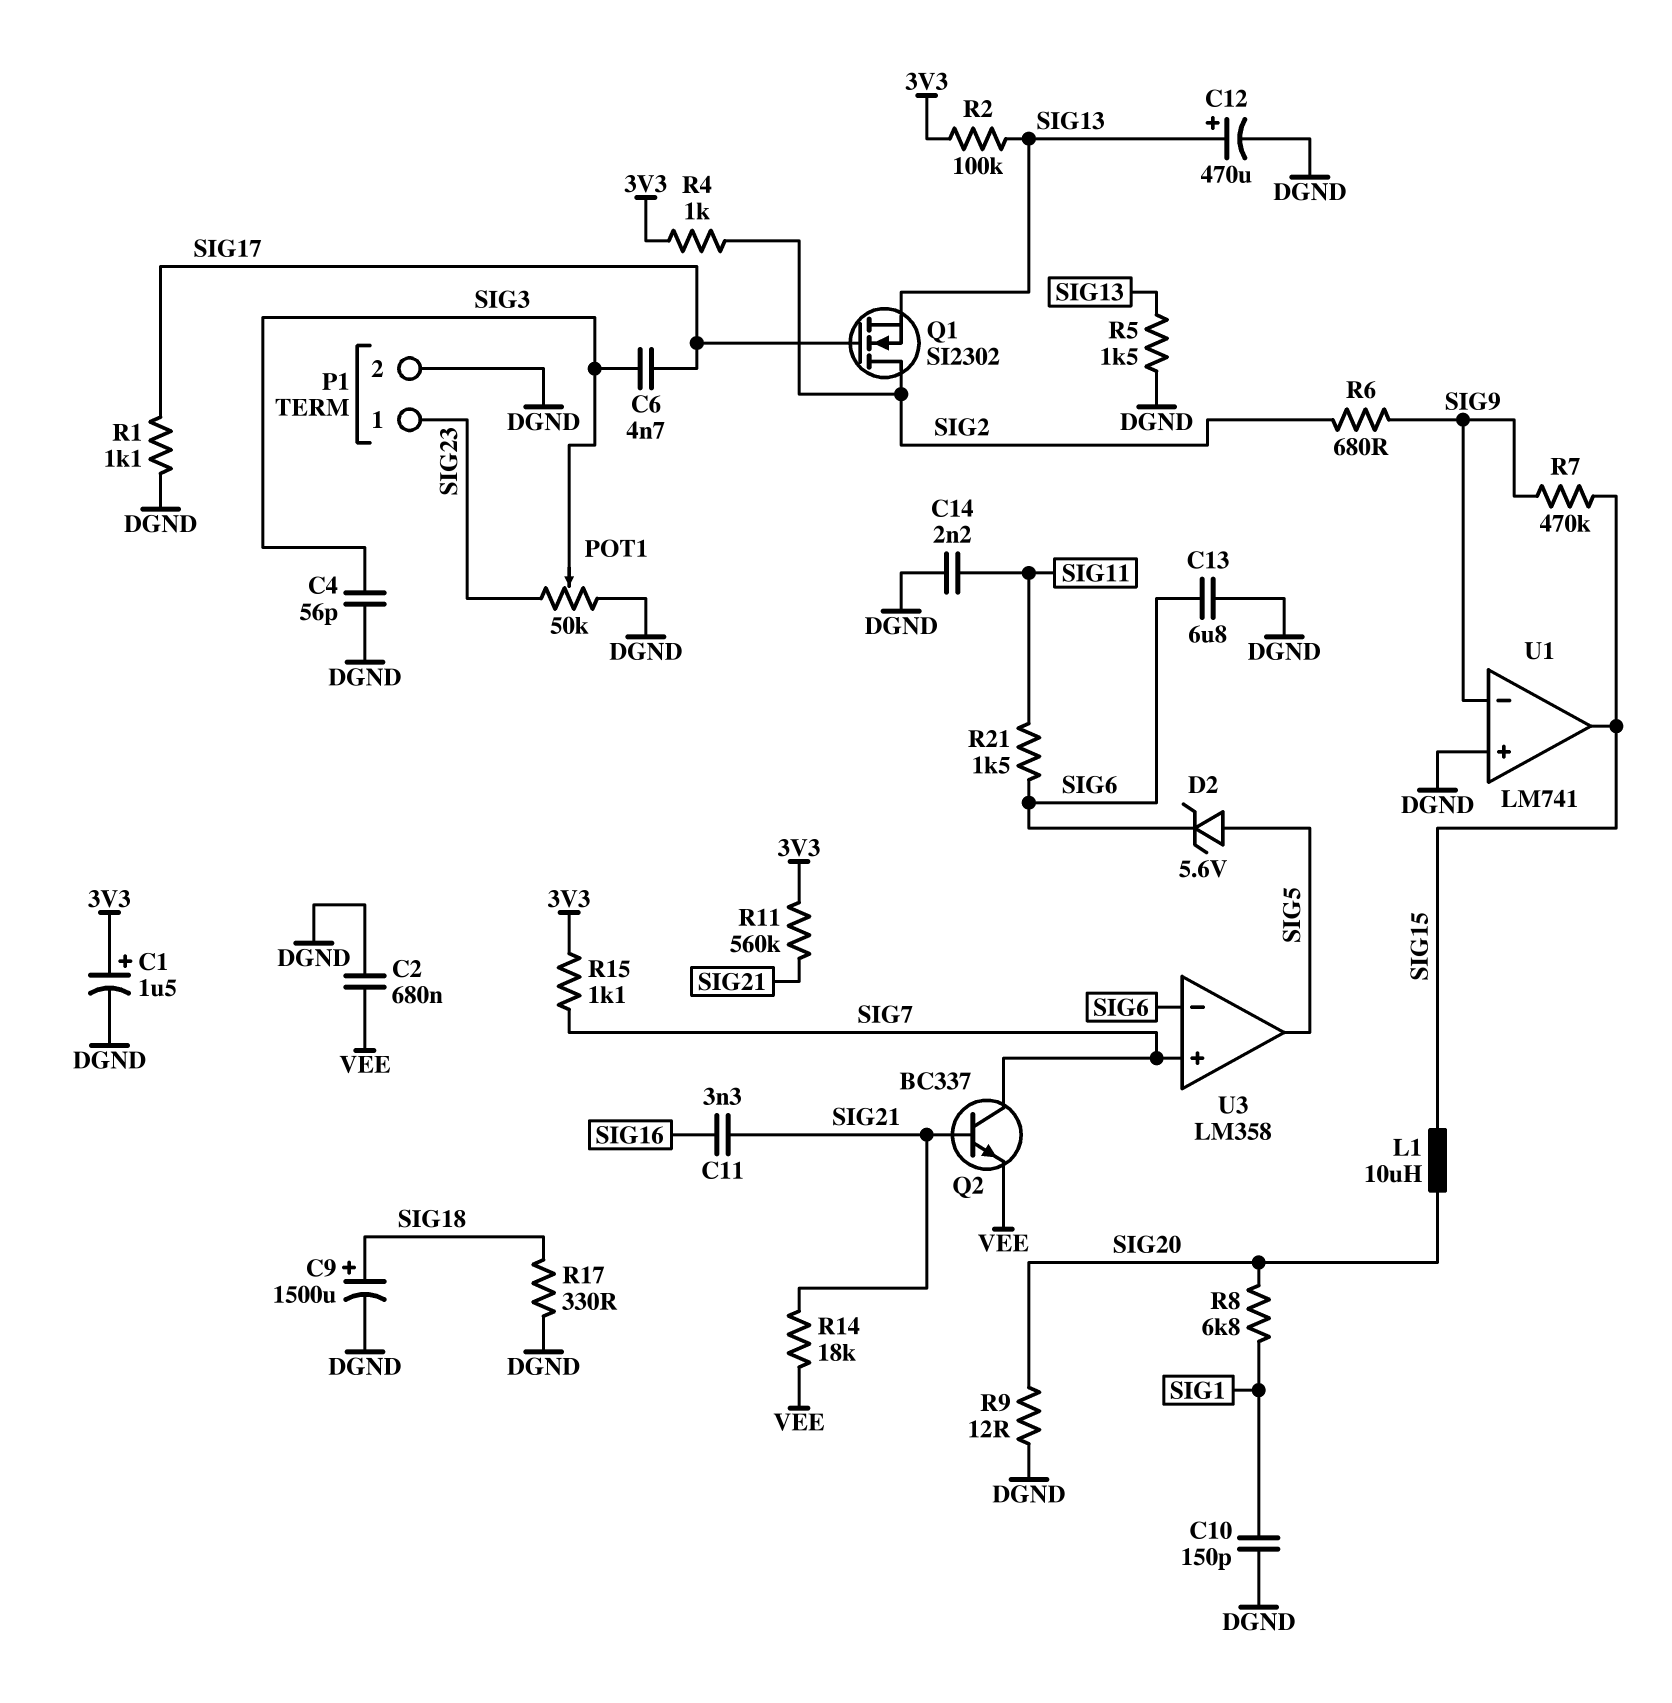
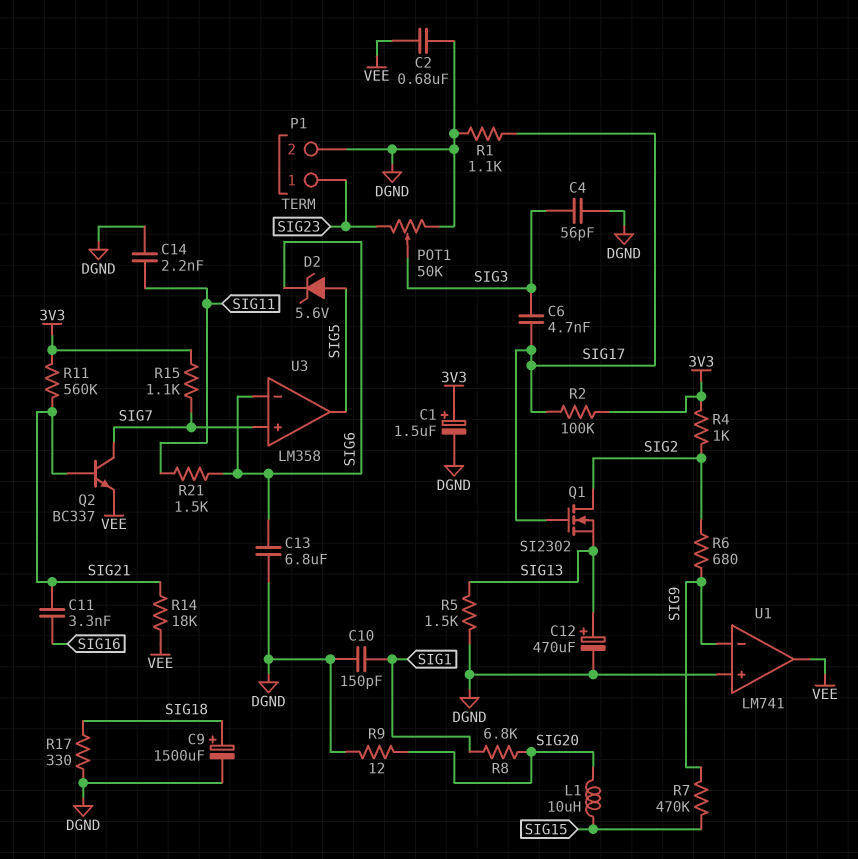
R2: 100k (3V3, SIG13) -> 100k (3V3, SIG17)
U1 pin out: SIG15 -> VEE

